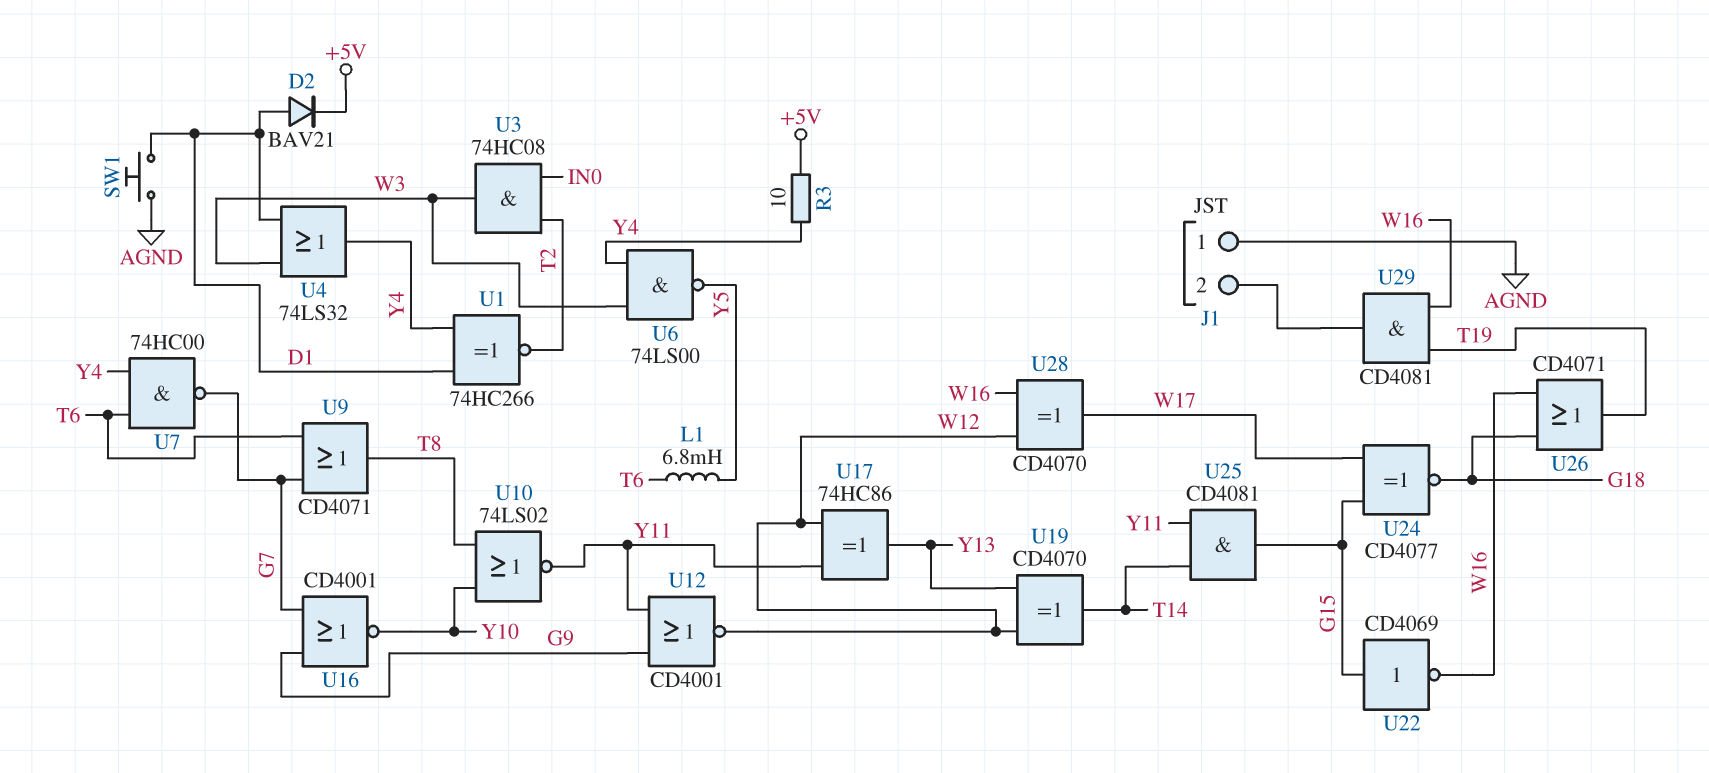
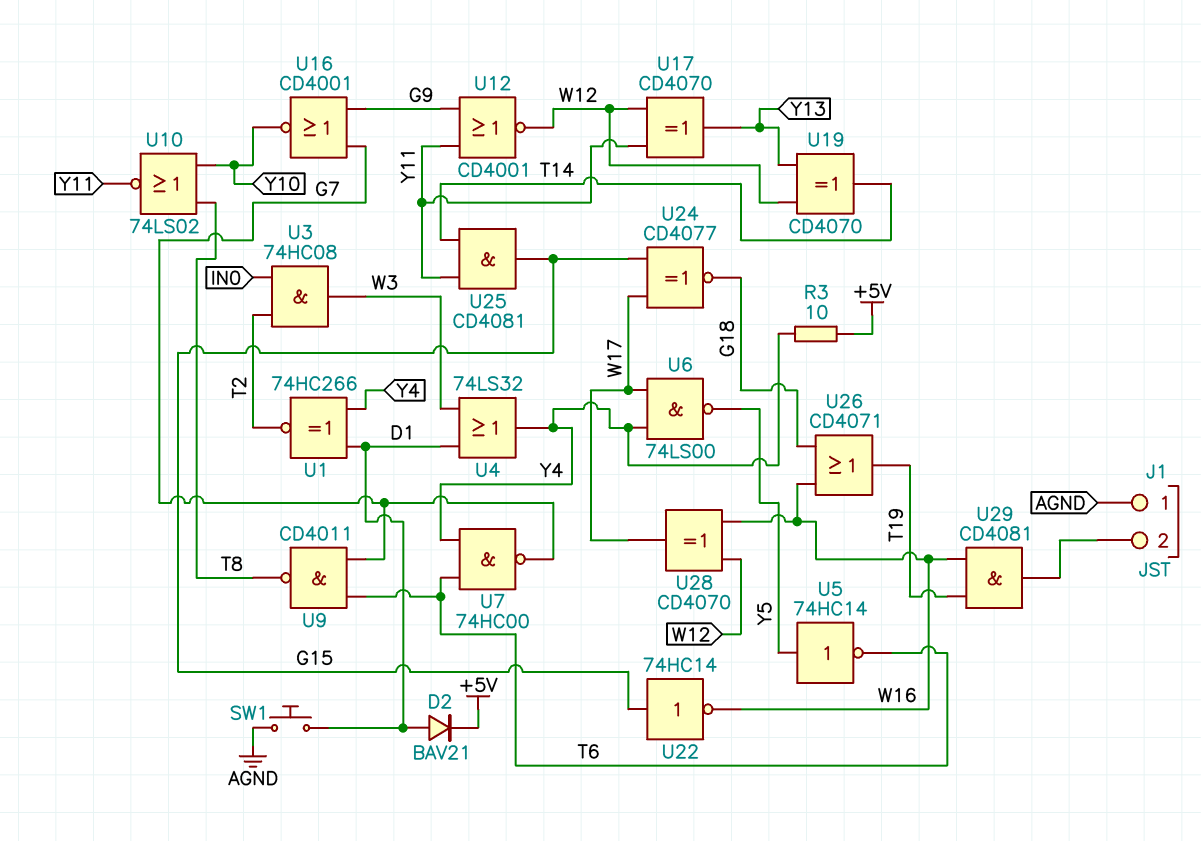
L1: 6.8mH (T6, Y5) -> none
U5: none -> NOT 74HC14 (in Y5, out T6)
U6: NAND 74LS00 (in W3, in Y4, out Y5) -> NAND 74LS00 (in W17, in Y4, out Y5)
U9: OR CD4071 (in G7, in T6, out T8) -> NAND CD4011 (in G7, in T6, out T8)
U17: XOR 74HC86 (in W12, in Y11, out Y13) -> XOR CD4070 (in W12, in Y11, out Y13)
U22: NOT CD4069 (in G15, out W16) -> NOT 74HC14 (in G15, out W16)

